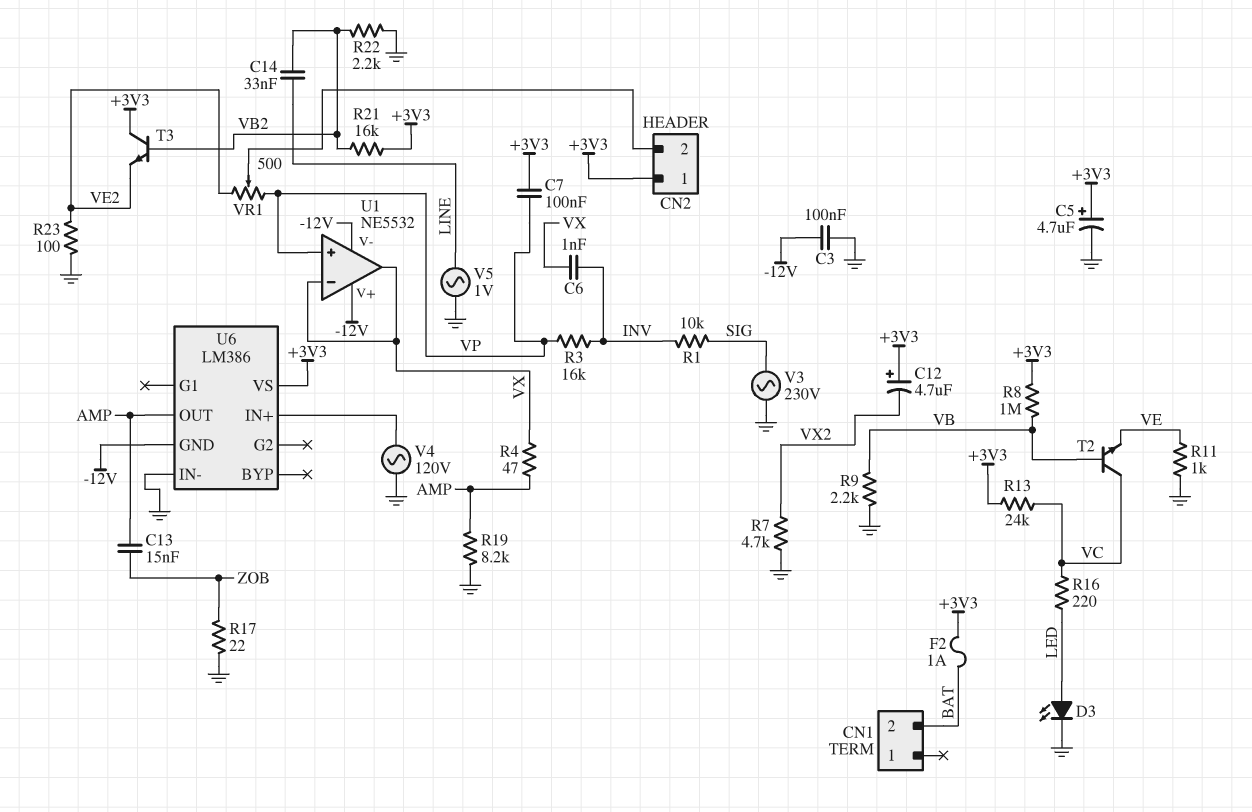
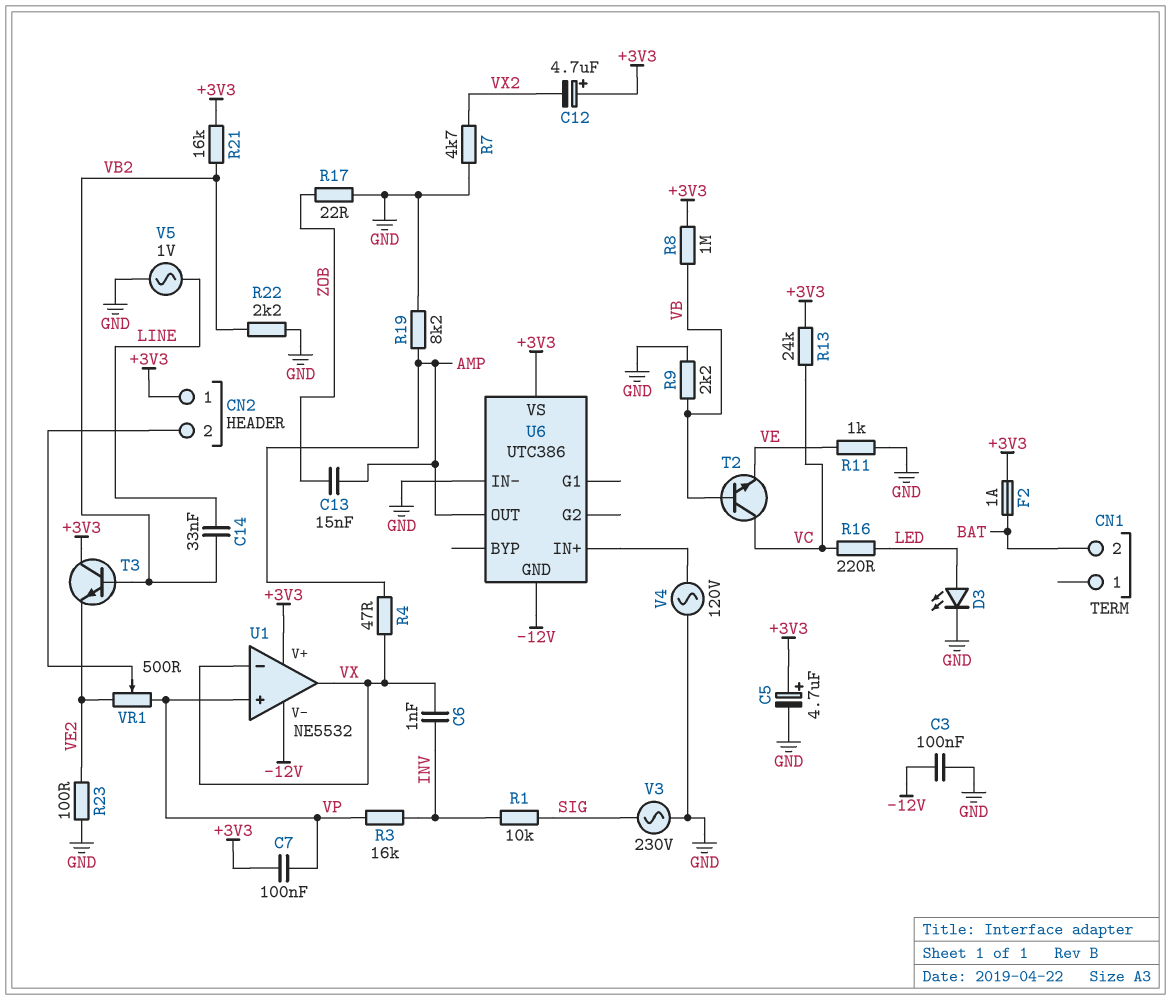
U1 pin V+: -12V -> +3V3
U6: LM386 -> UTC386

